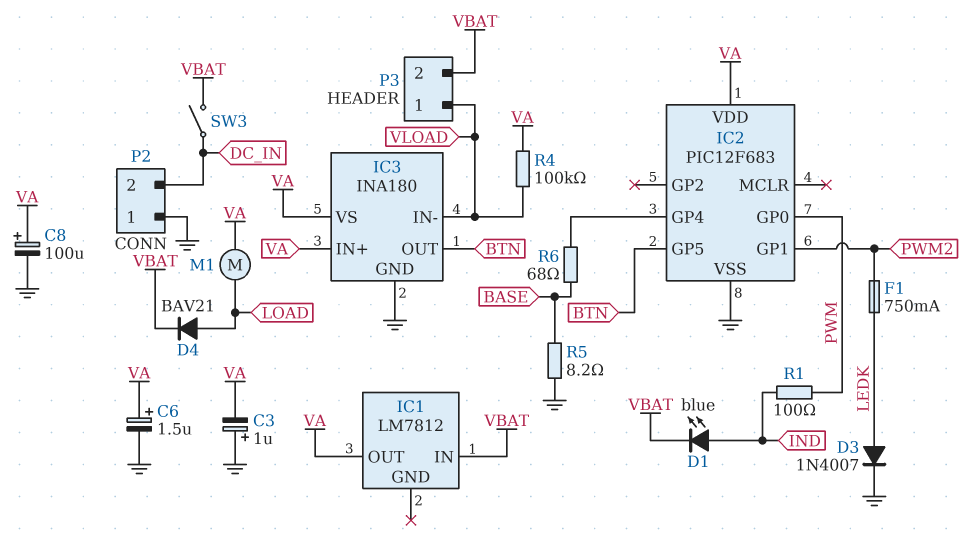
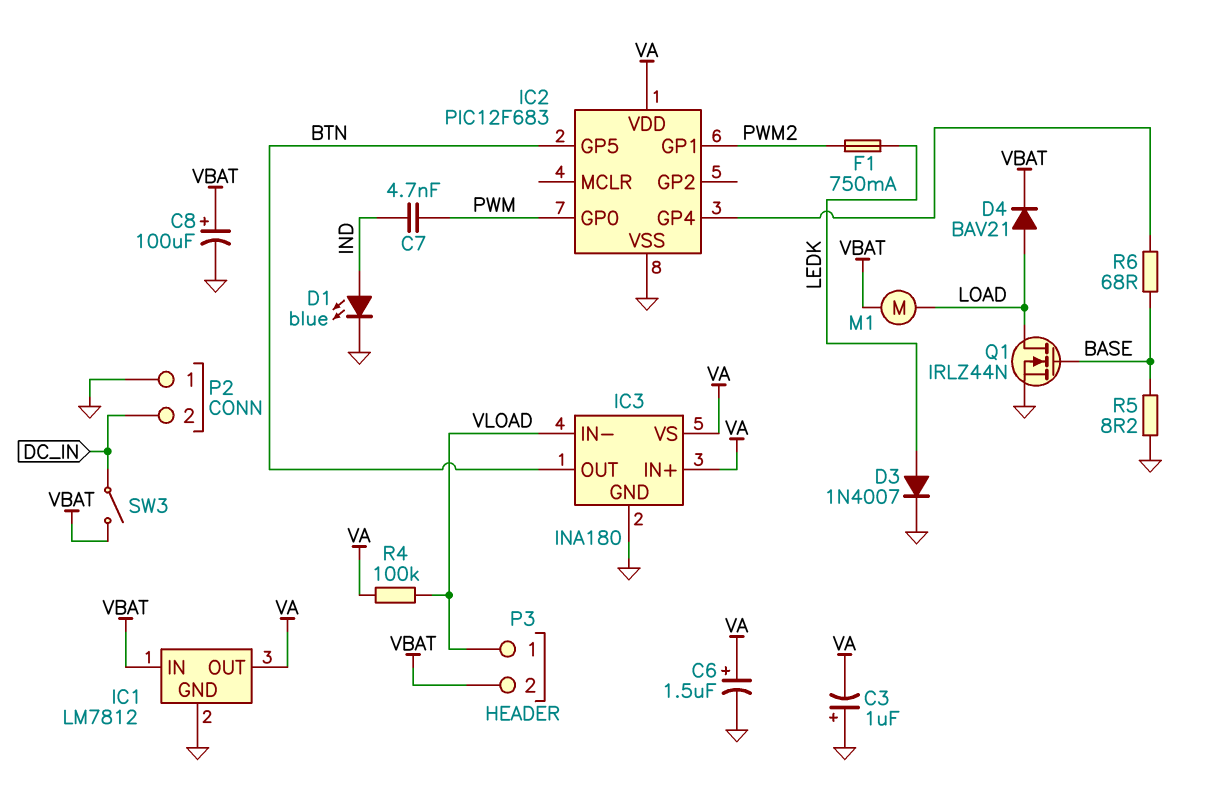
C7: none -> 4.7nF (IND, PWM)
C8: 100uF (plus VA, minus GND) -> 100uF (plus VBAT, minus GND)
D1: LED blue (A IND, K VBAT) -> LED blue (A IND, K GND)
IC1 pin GND: none -> GND
M1: motor (LOAD, VA) -> motor (LOAD, VBAT)
Q1: none -> NMOS IRLZ44N (G BASE, D LOAD, S GND)
R1: 100 (IND, PWM) -> none

